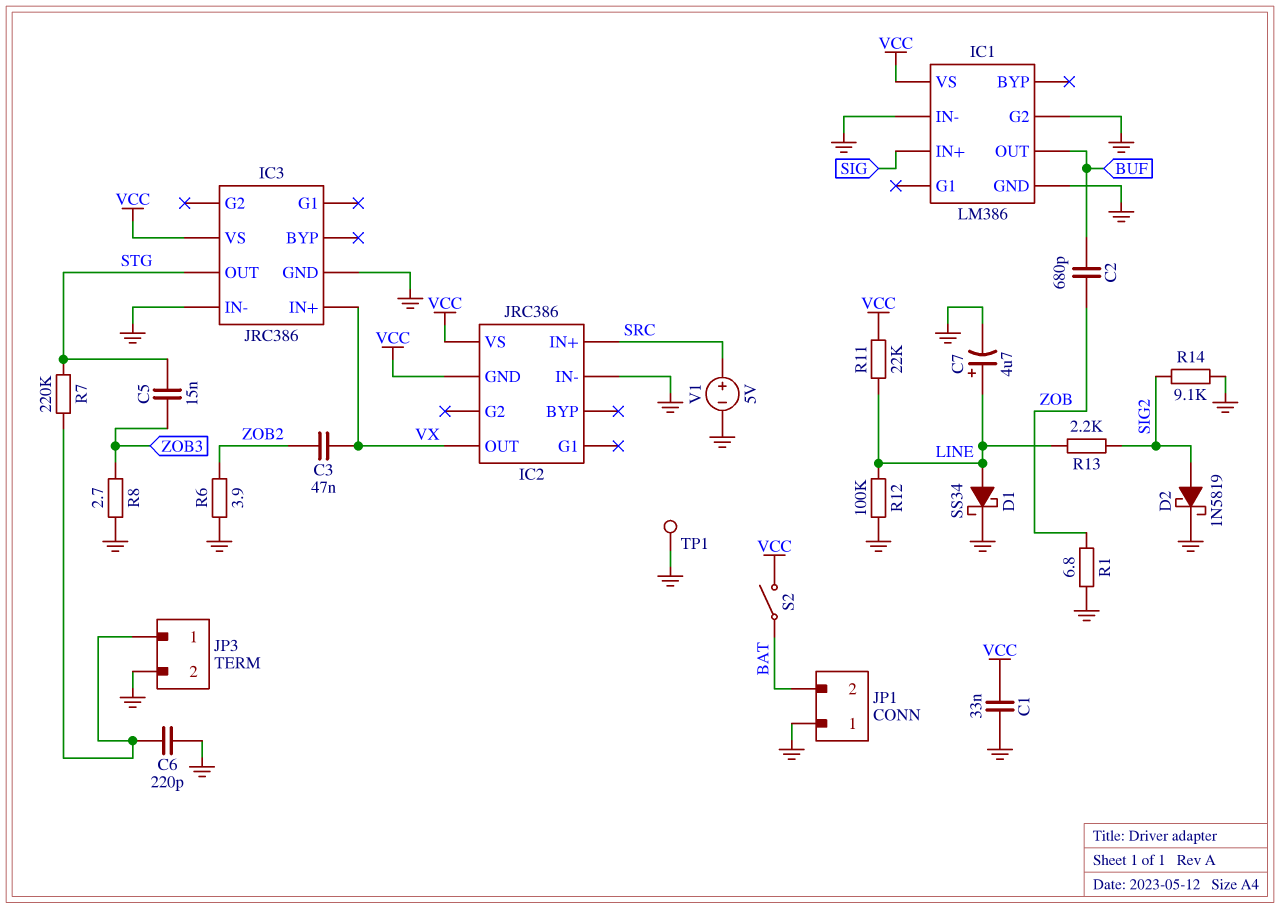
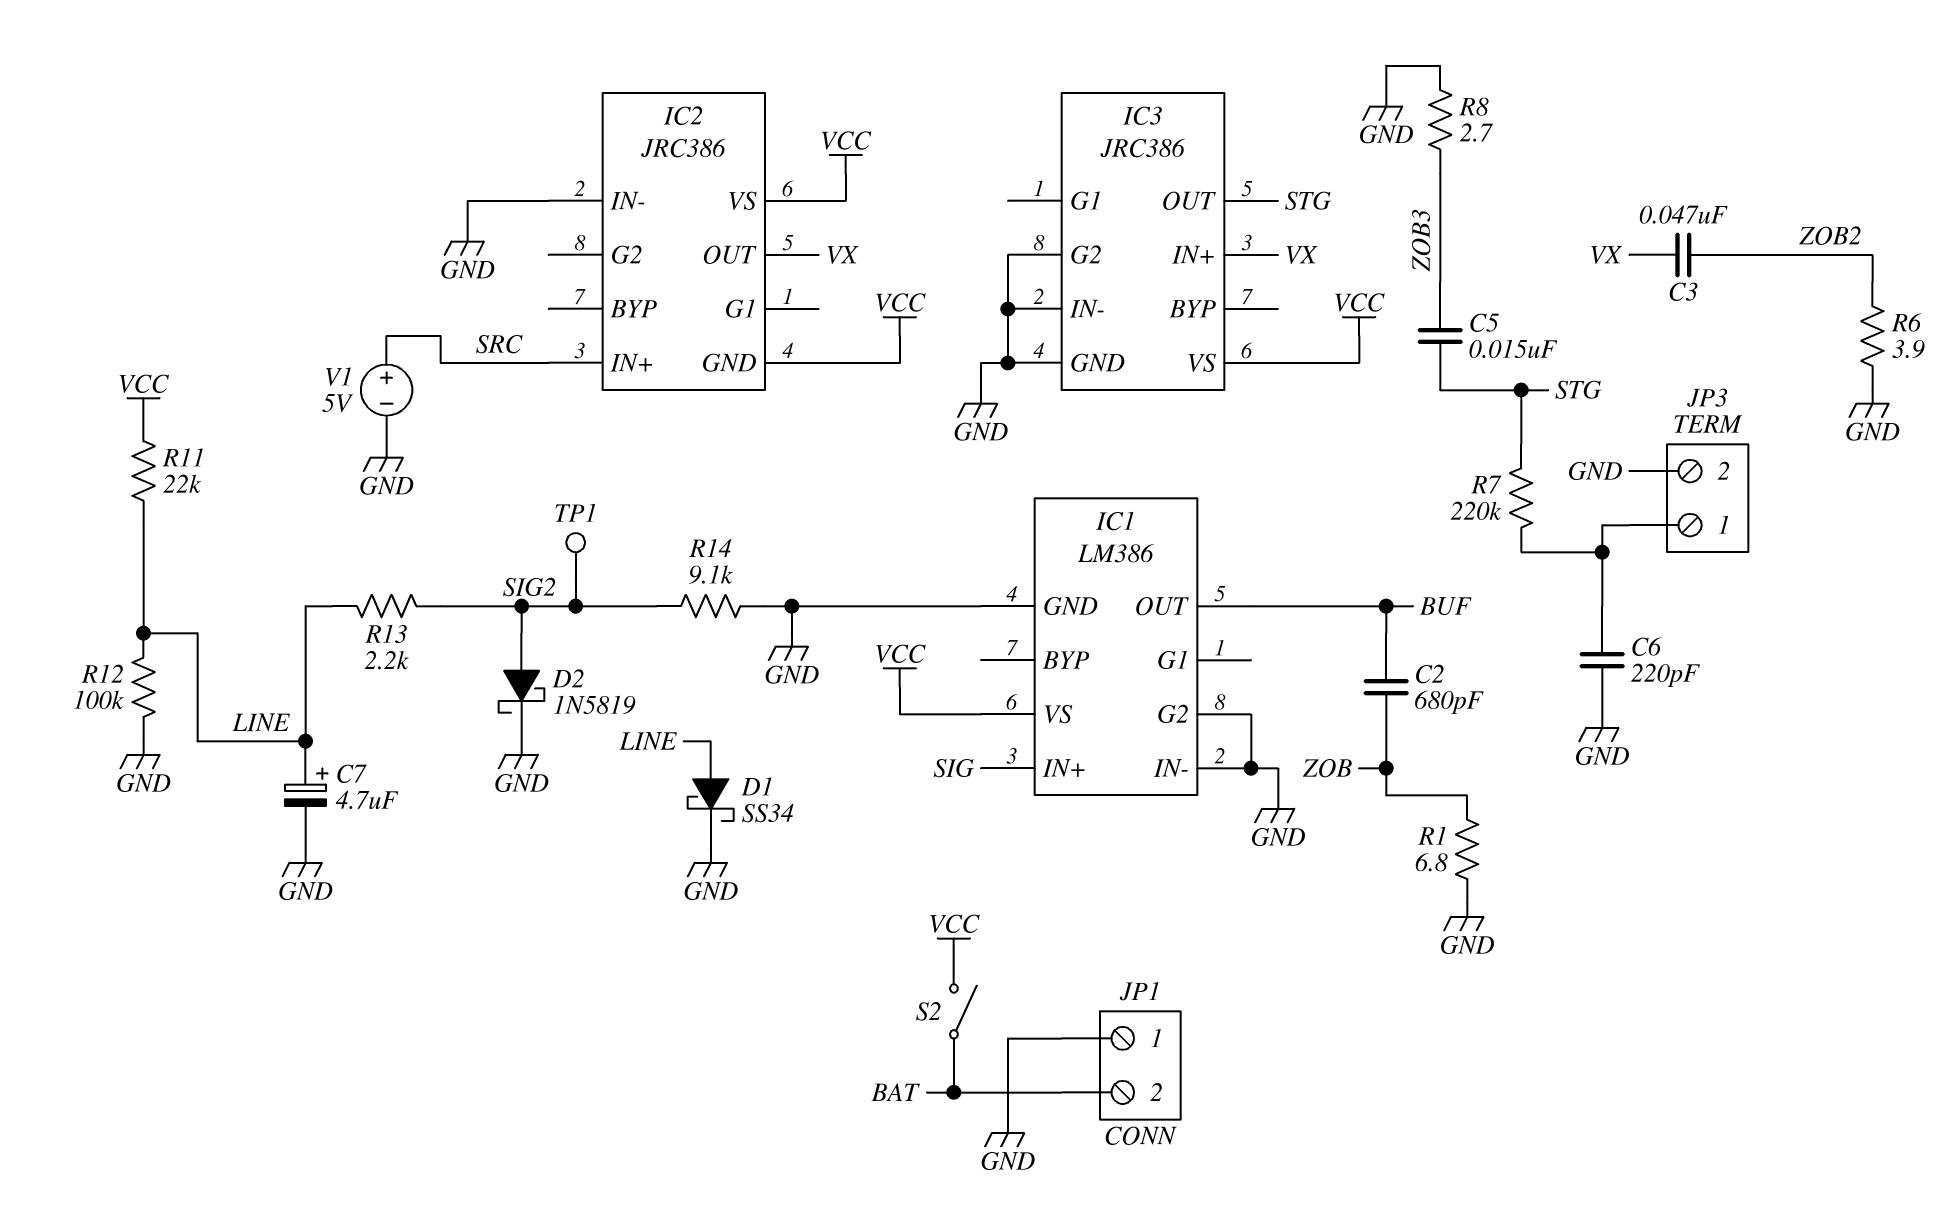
C1: 33nF (GND, VCC) -> none
IC3 pin G2: none -> GND
TP1: test point (GND) -> test point (SIG2)

